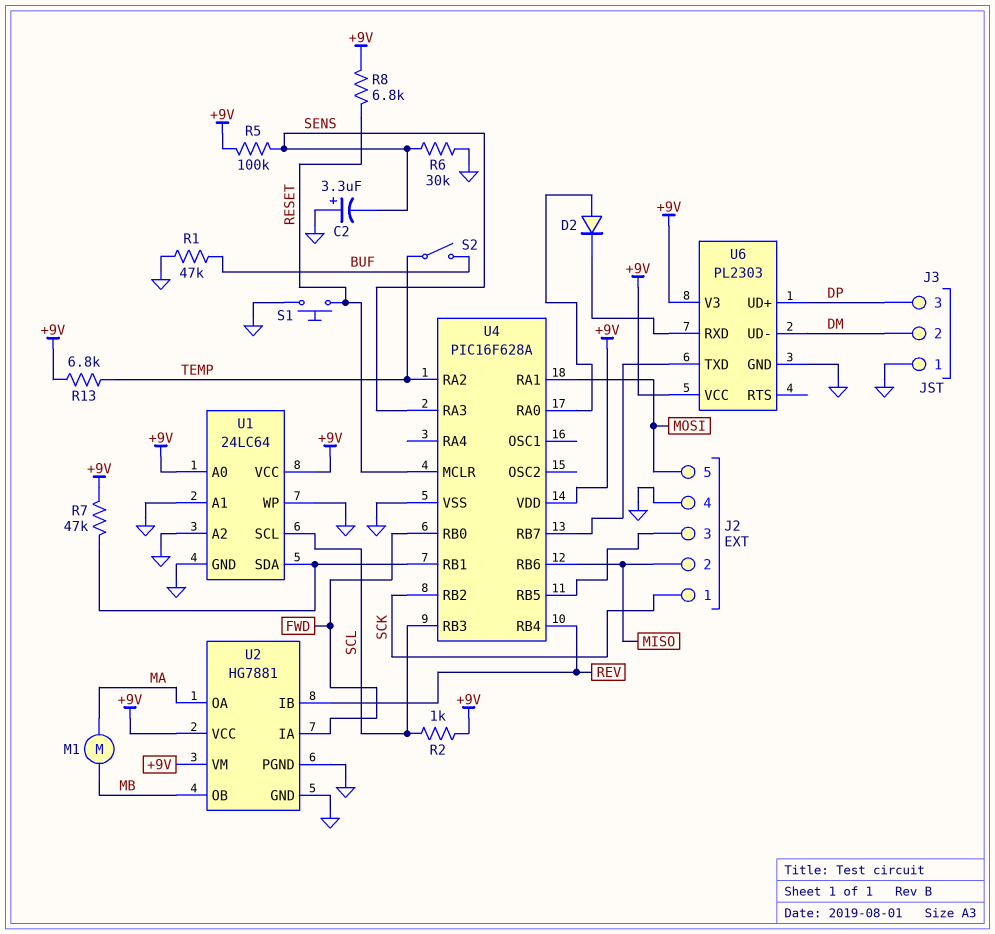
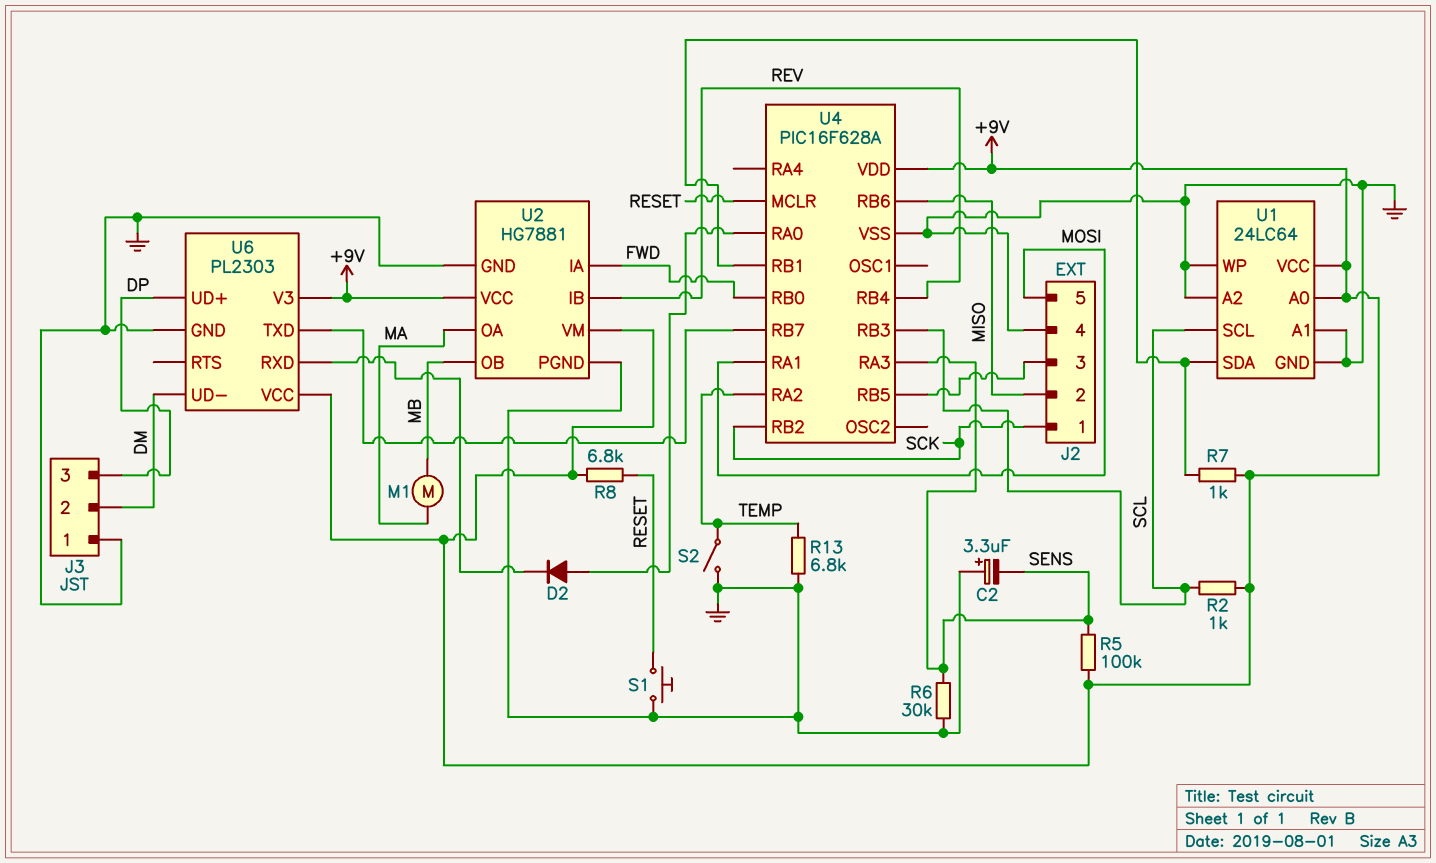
R1: 47k (BUF, GND) -> none
R7: 47k (+9V, U1/SDA) -> 1k (+9V, U1/SDA)
R13: 6.8k (+9V, TEMP) -> 6.8k (GND, TEMP)
S2: switch (BUF, TEMP) -> switch (GND, TEMP)

